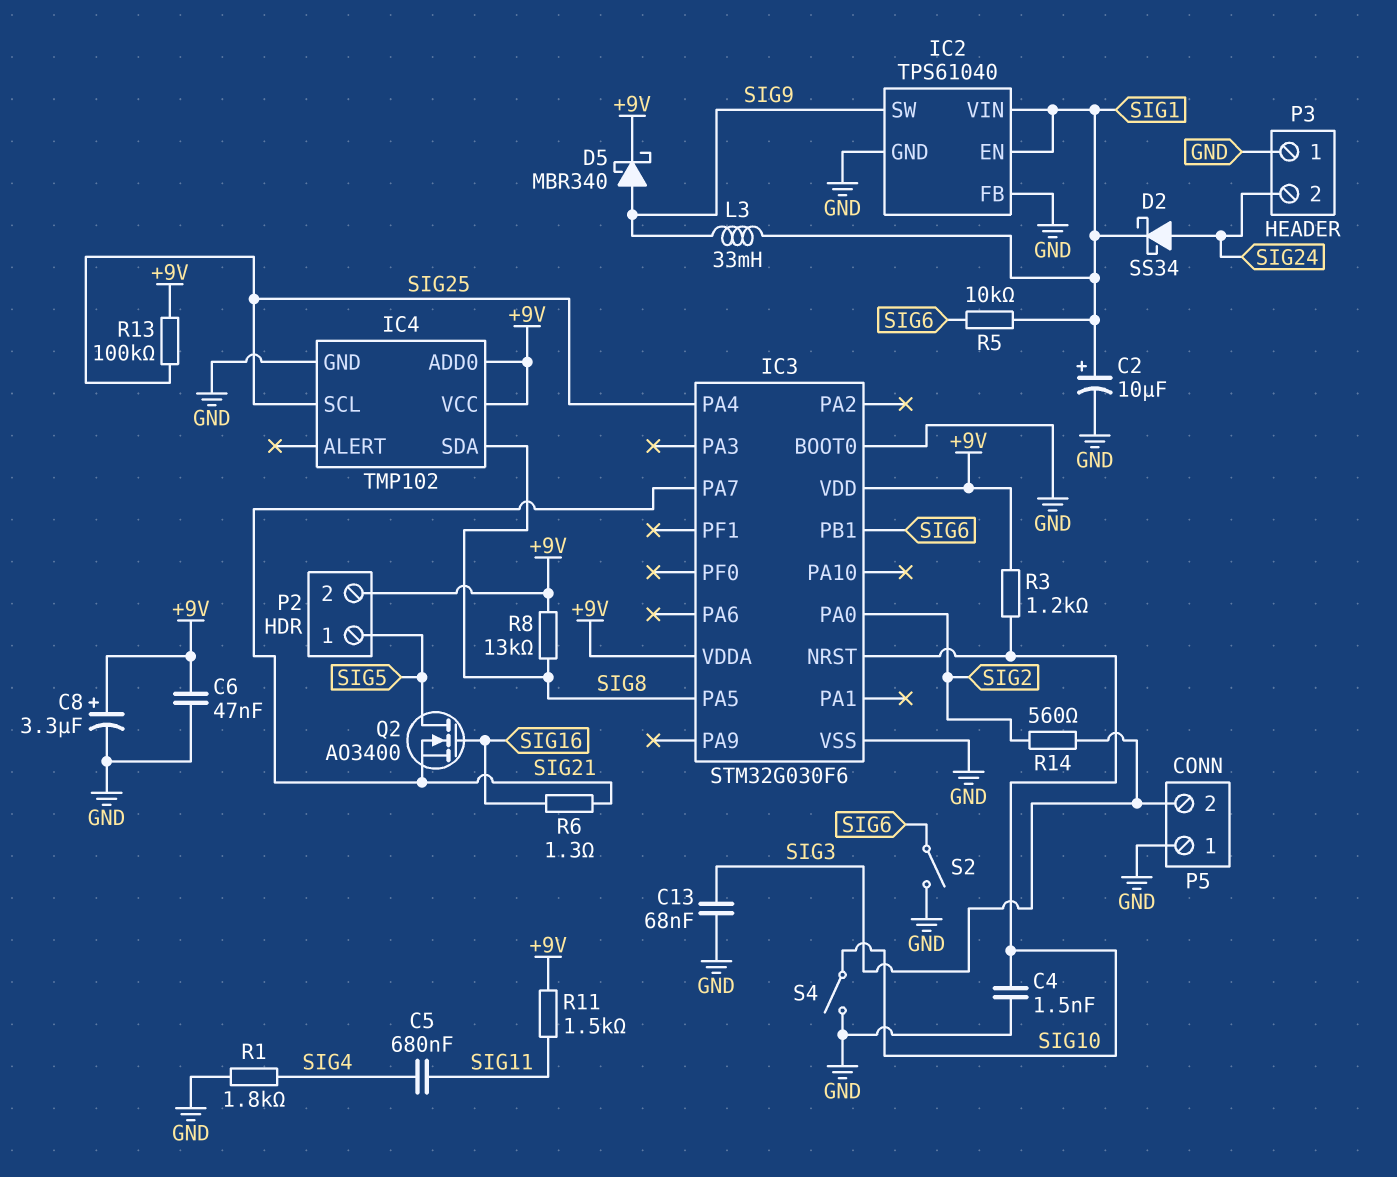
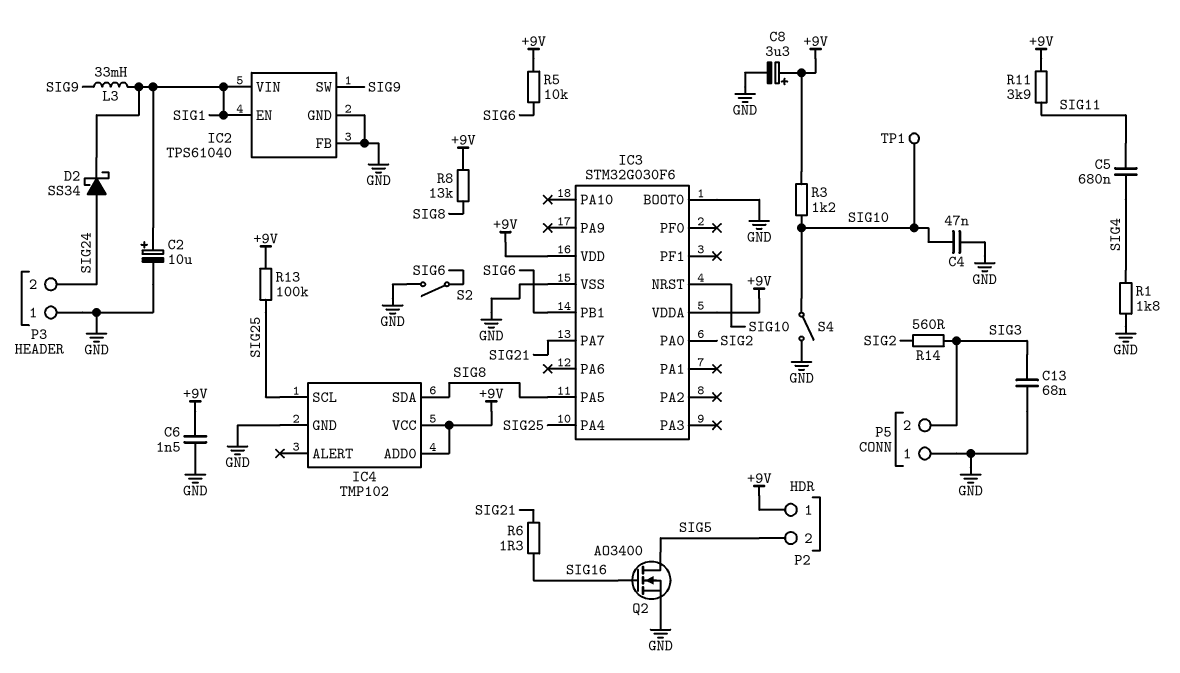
C4: 1.5nF (GND, SIG10) -> 47nF (GND, SIG10)
C6: 47nF (+9V, GND) -> 1.5nF (+9V, GND)
D5: schottky MBR340 (A SIG9, K +9V) -> none
P2 pin 1: SIG5 -> +9V
P2 pin 2: +9V -> SIG5
Q2: NMOS AO3400 (G SIG16, D SIG5, S SIG21) -> NMOS AO3400 (G SIG16, D SIG5, S GND)
R5: 10k (SIG1, SIG6) -> 10k (+9V, SIG6)
R11: 1.5k (+9V, SIG11) -> 3.9k (+9V, SIG11)
TP1: none -> test point (SIG10)

